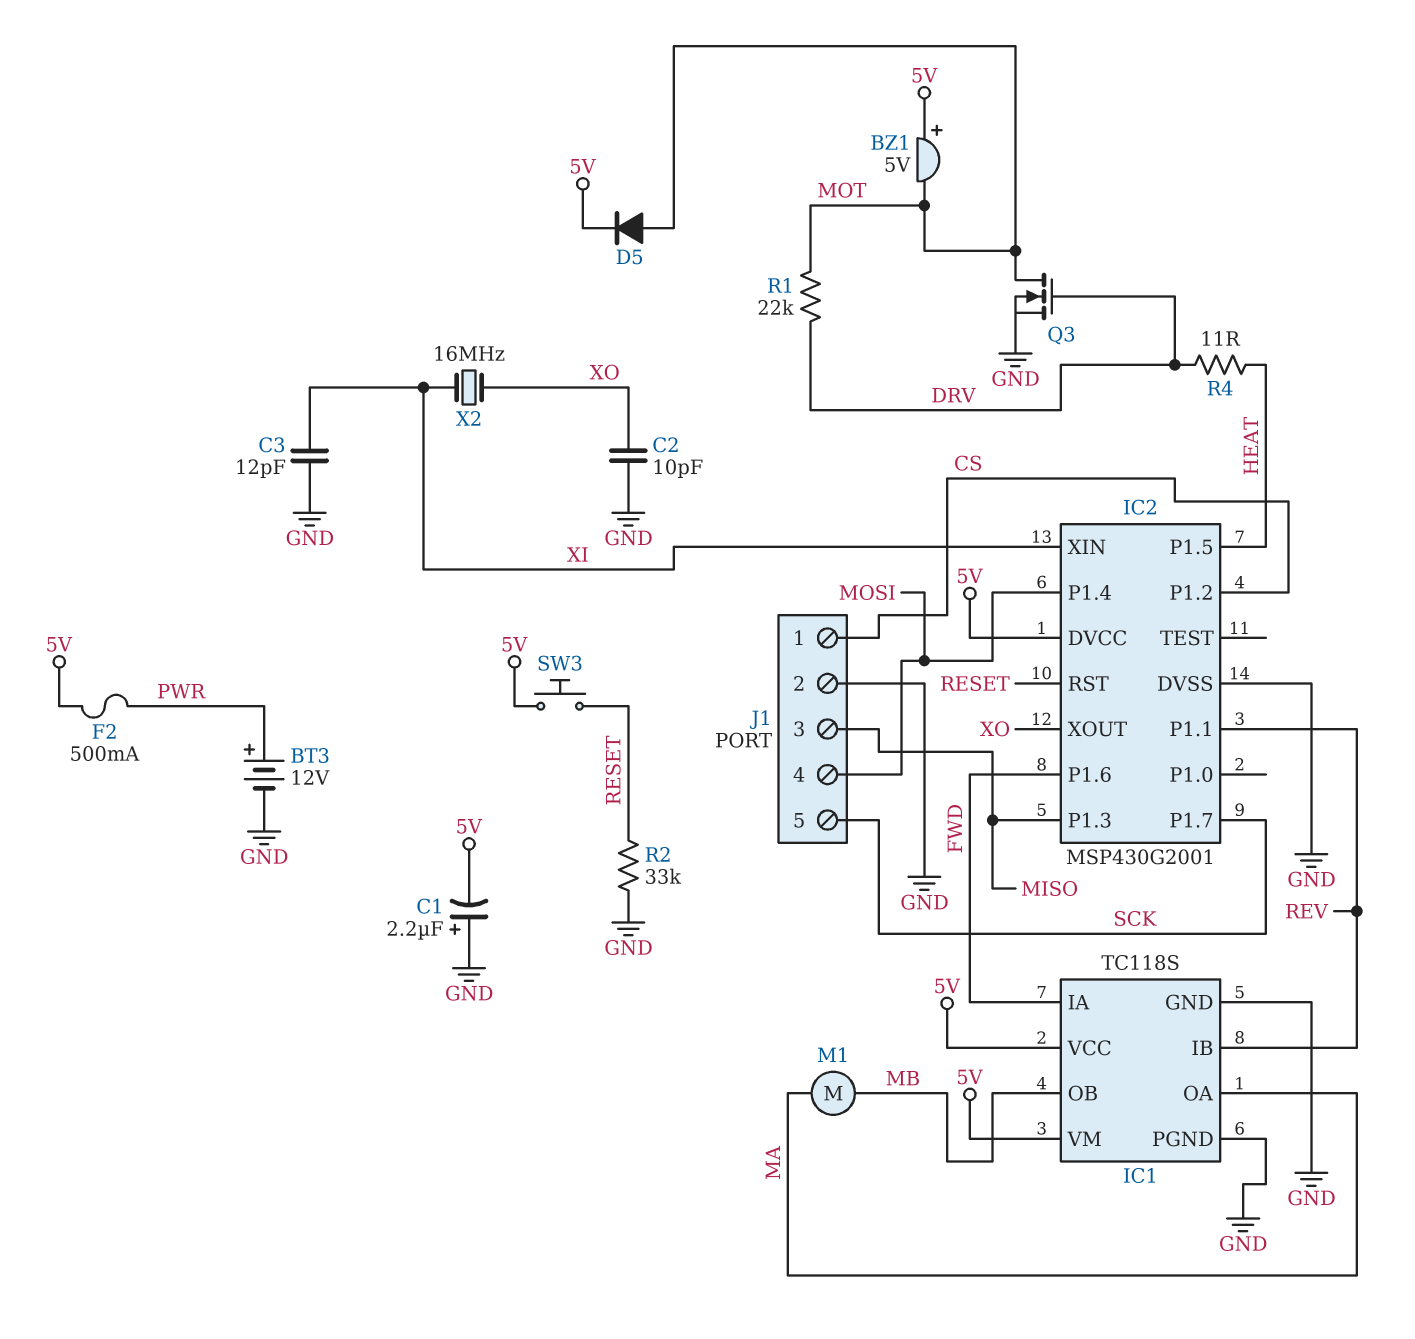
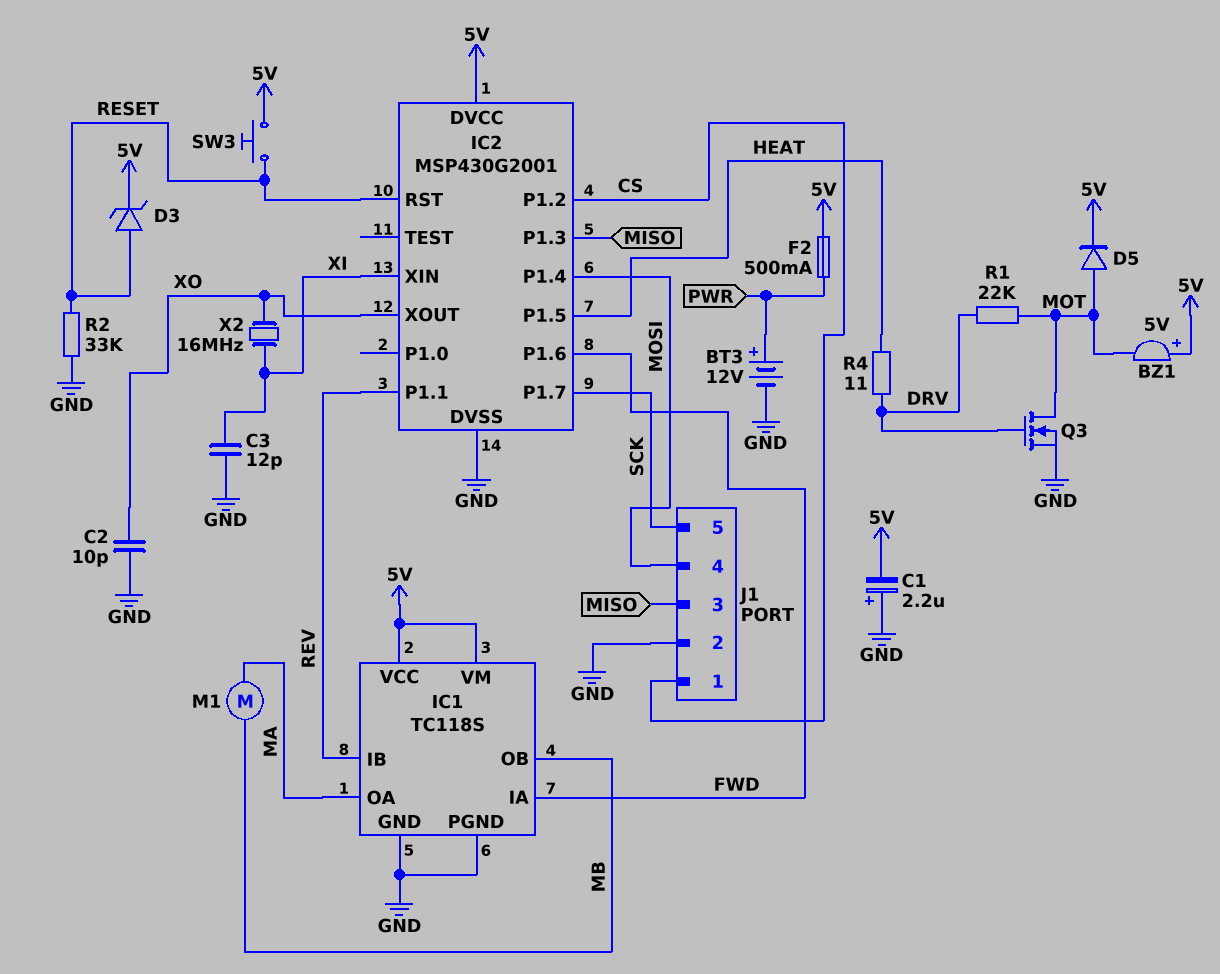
D3: none -> zener (A RESET, K 5V)

